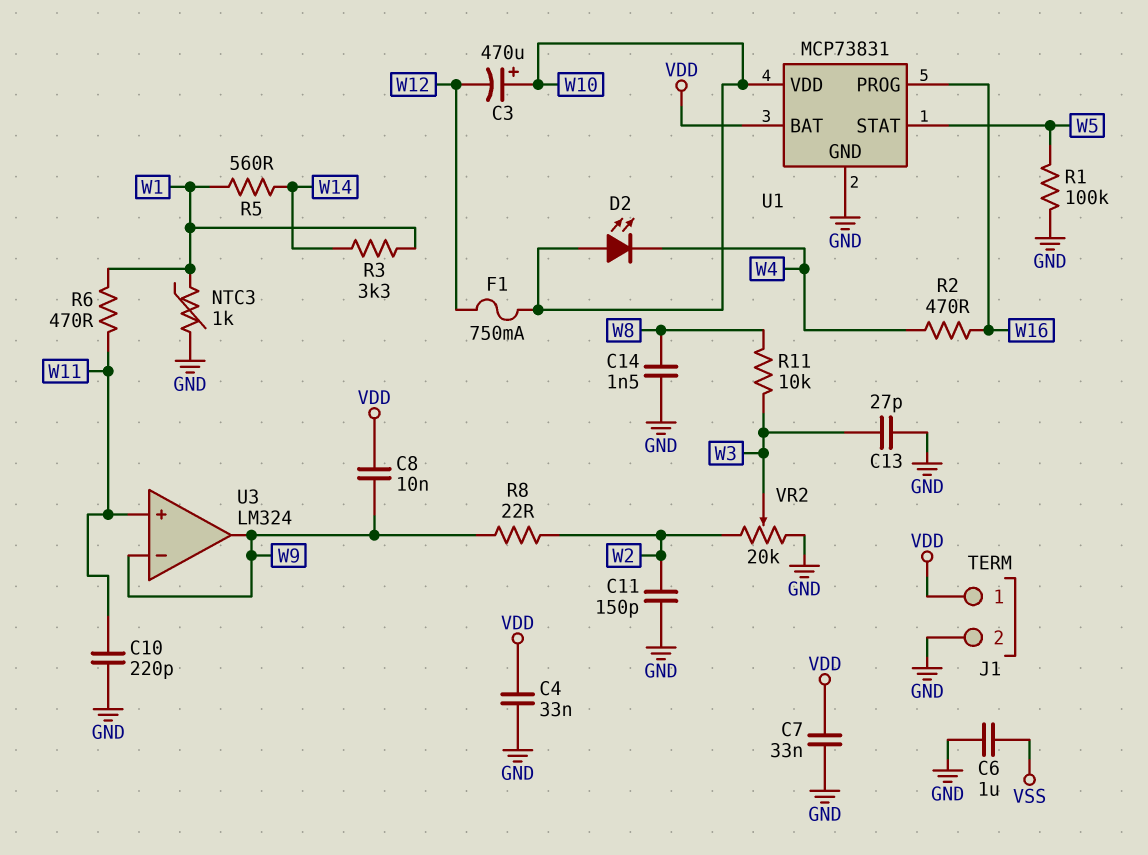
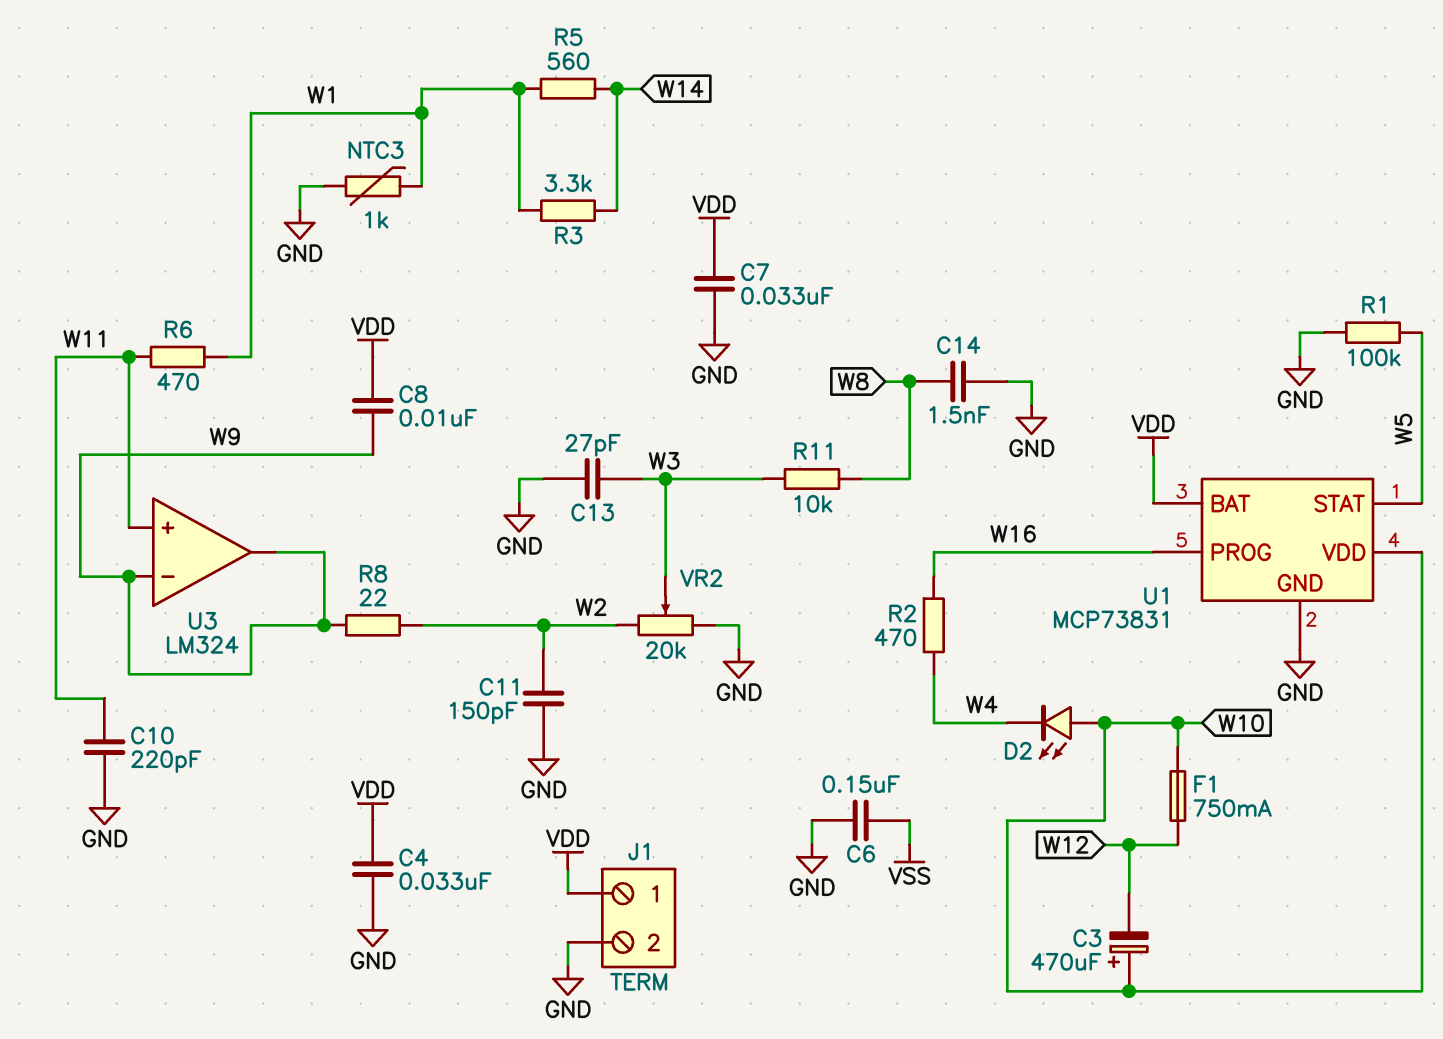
C6: 1uF (GND, VSS) -> 150nF (GND, VSS)

